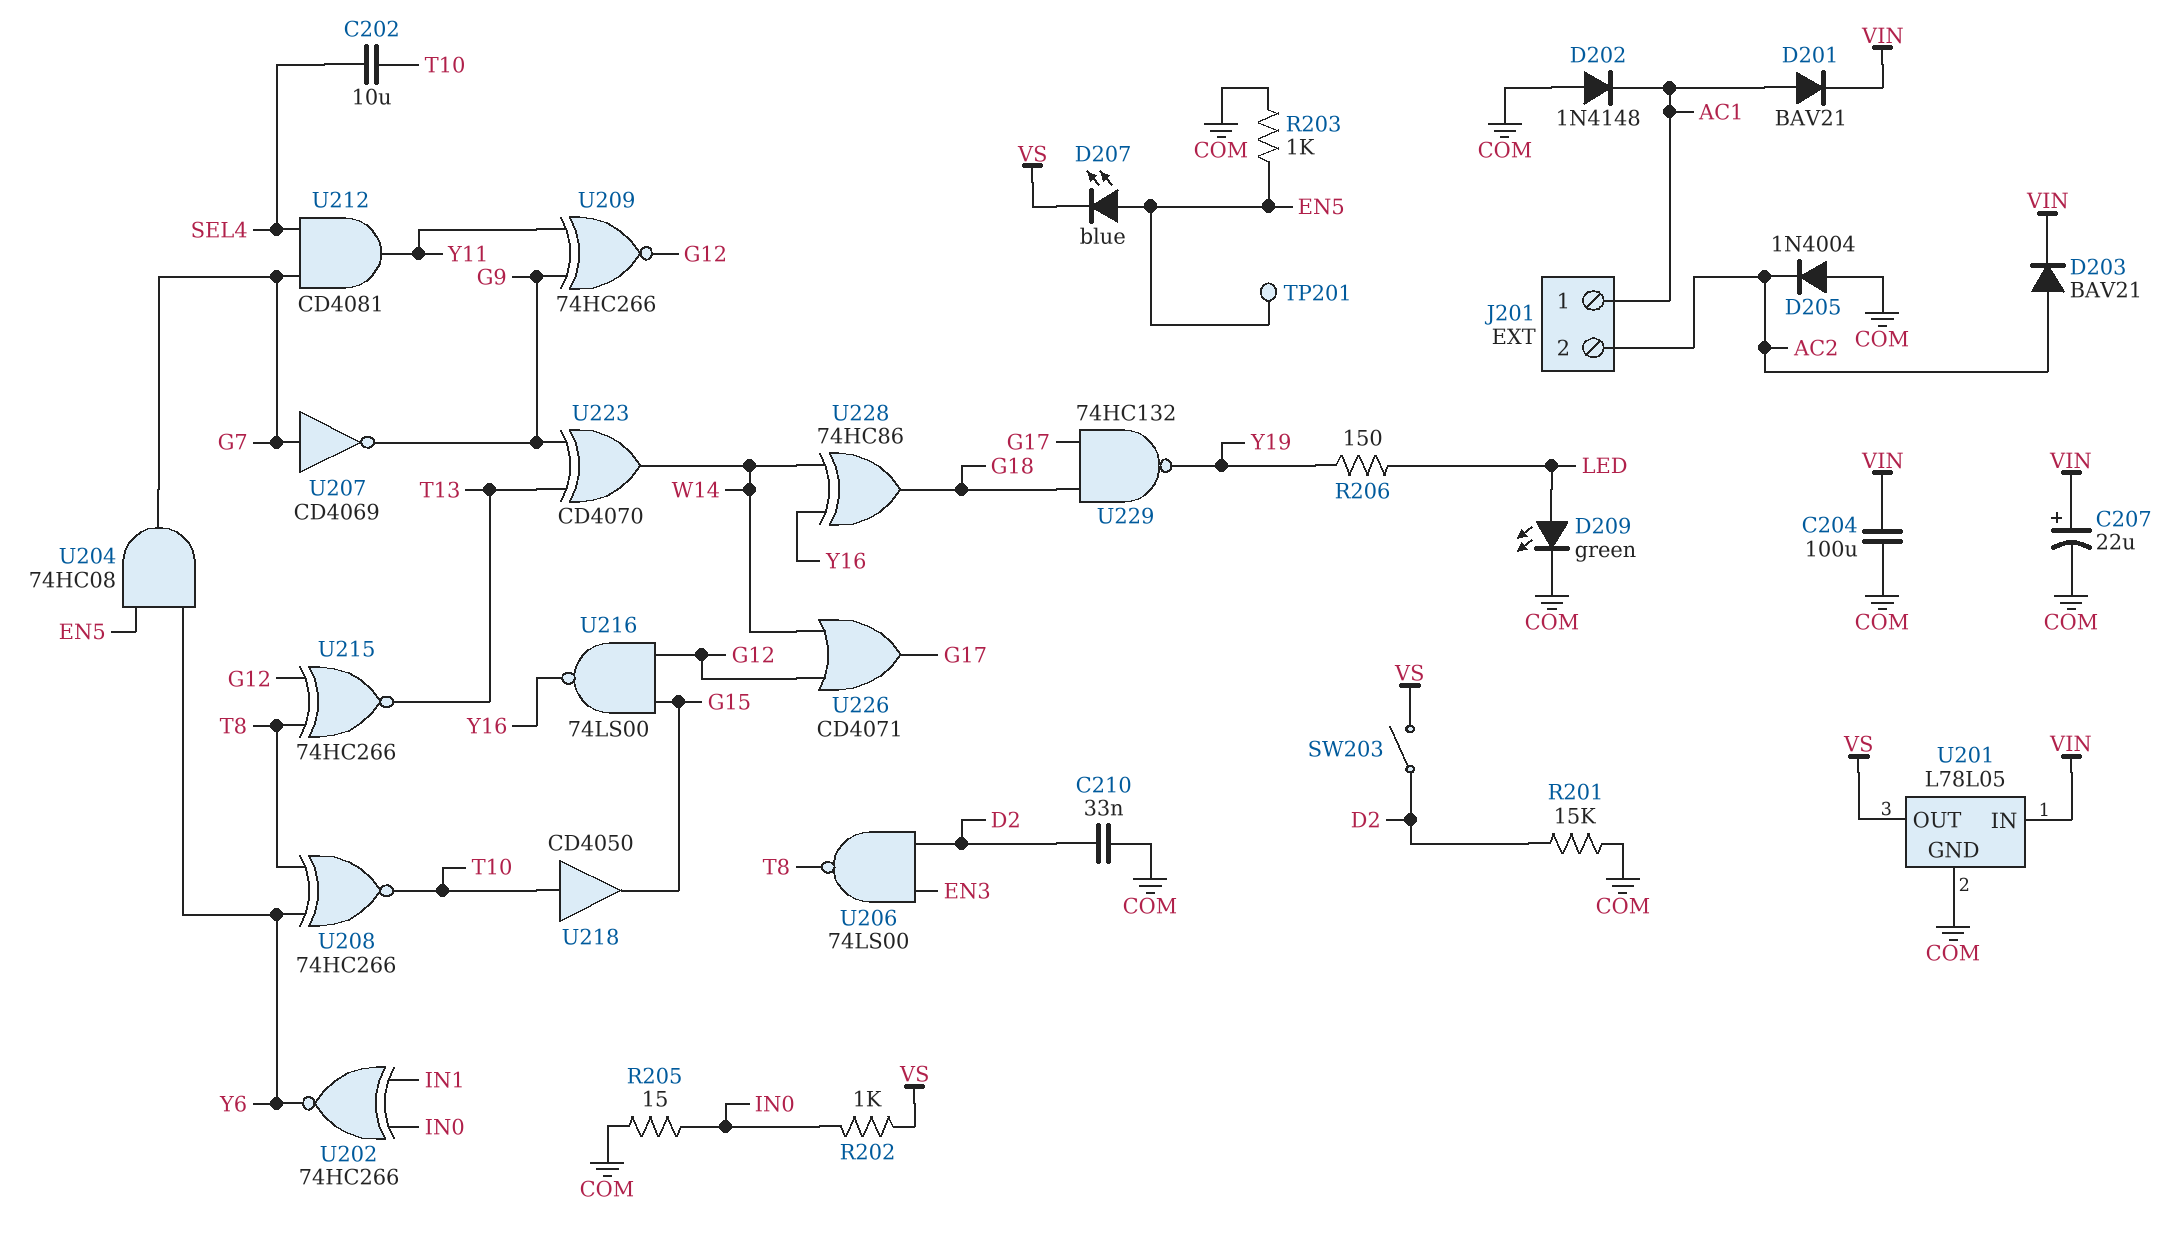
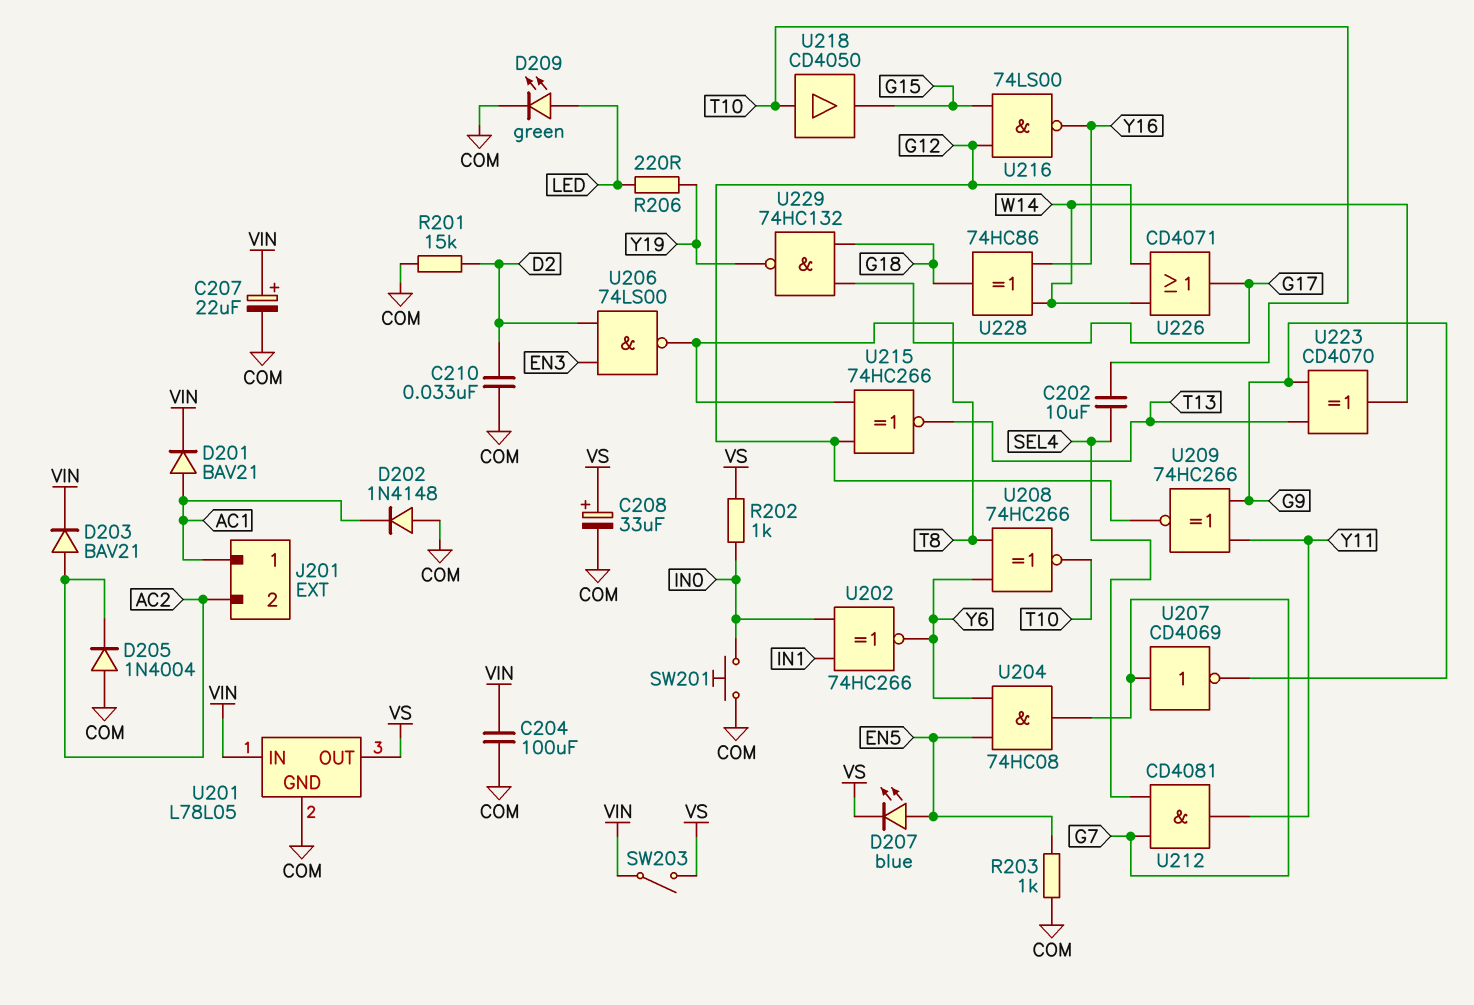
C208: none -> 33uF (plus VS, minus COM)
R205: 15 (COM, IN0) -> none
R206: 150 (LED, Y19) -> 220 (LED, Y19)
SW201: none -> button (COM, IN0)
SW203: switch (D2, VS) -> switch (VIN, VS)
TP201: test point (EN5) -> none

